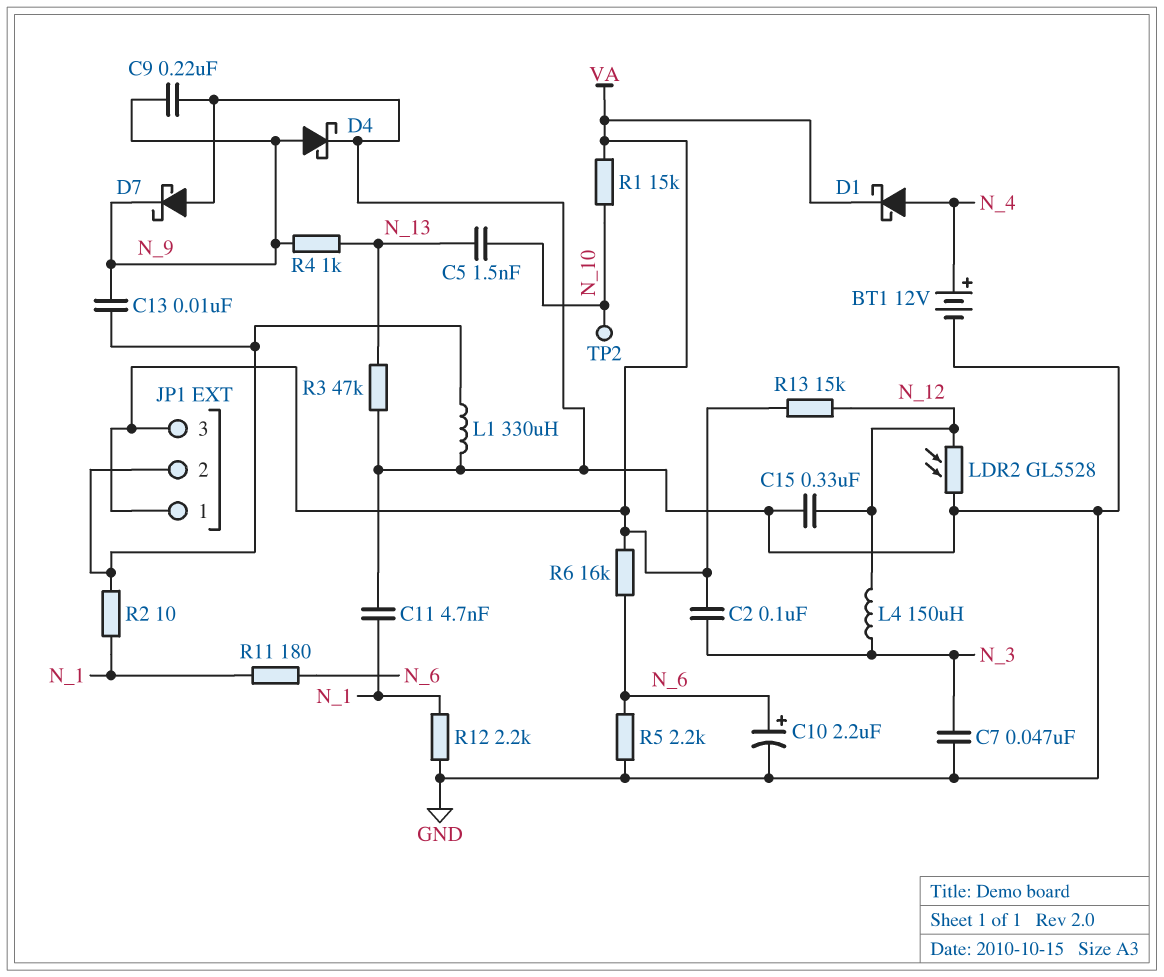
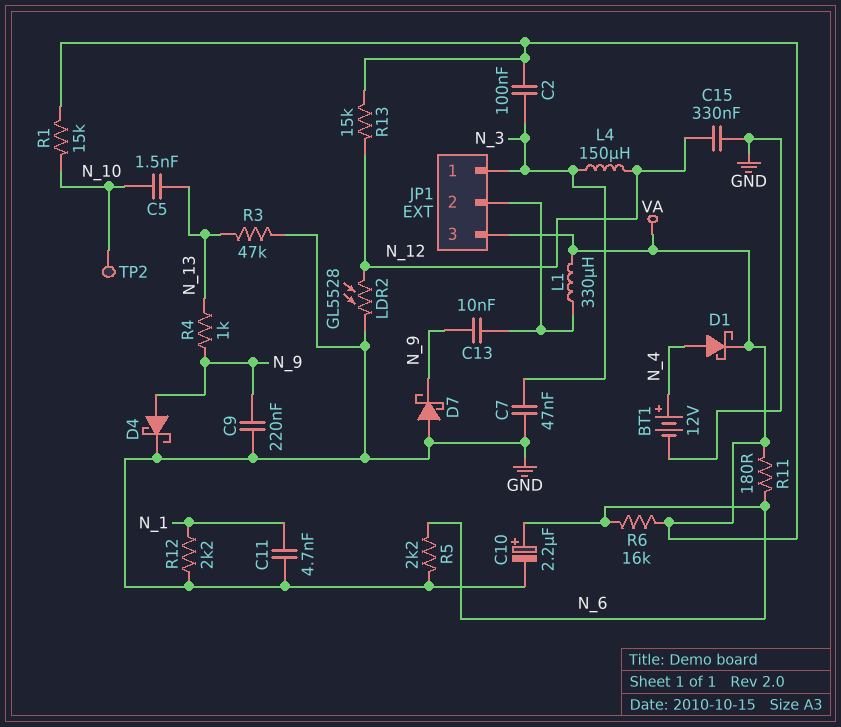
JP1 pin 1: VA -> N_3
L1: 330uH (GND, JP1/2) -> 330uH (JP1/2, VA)
R2: 10 (JP1/2, N_1) -> none
R11: 180 (N_1, N_6) -> 180 (N_6, VA)

